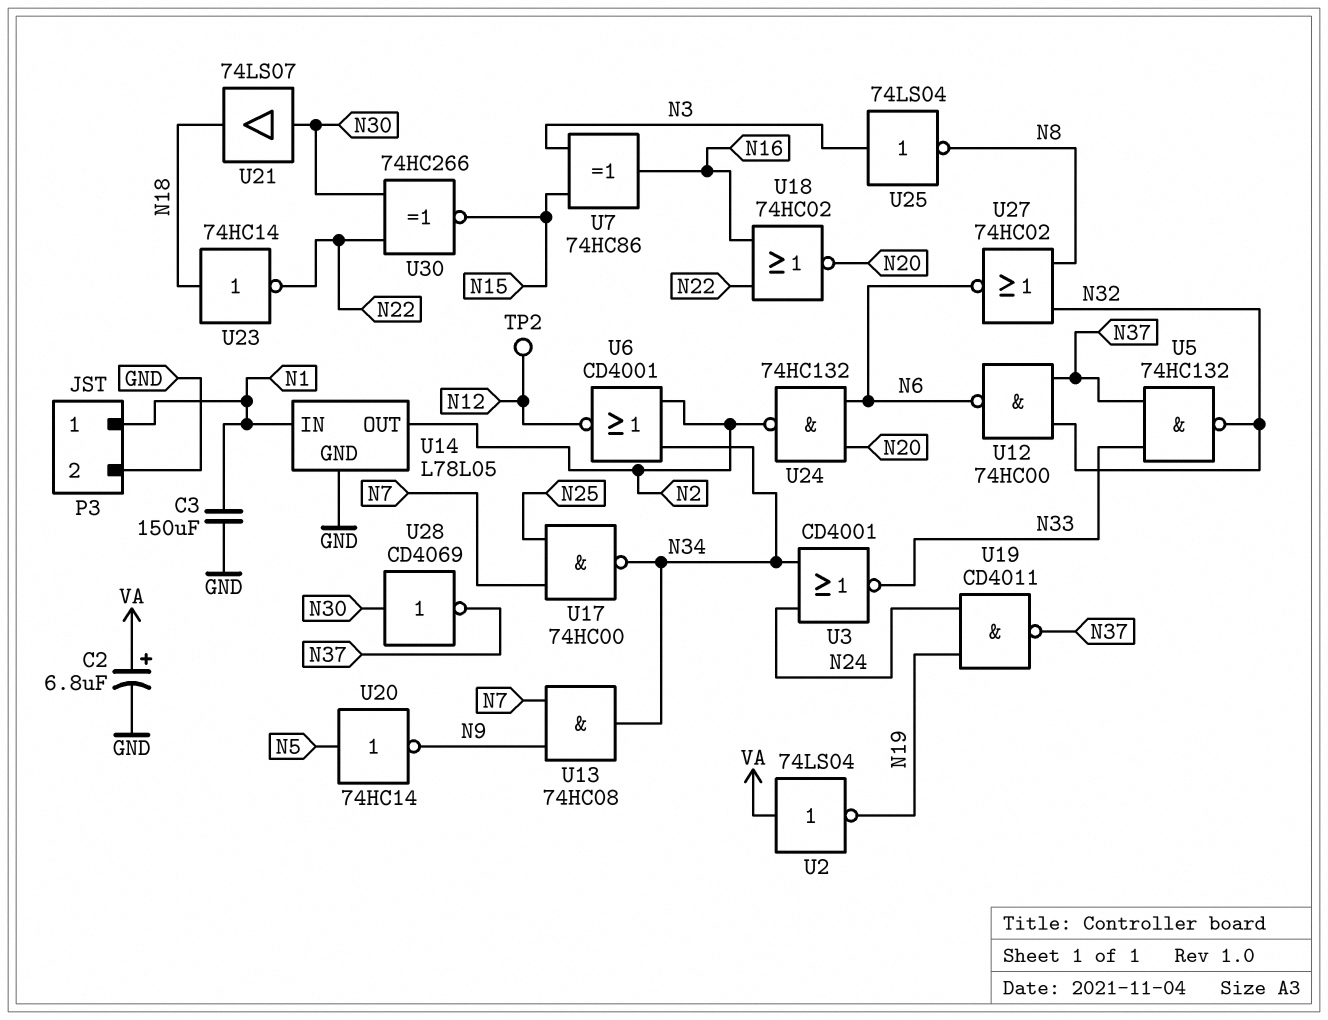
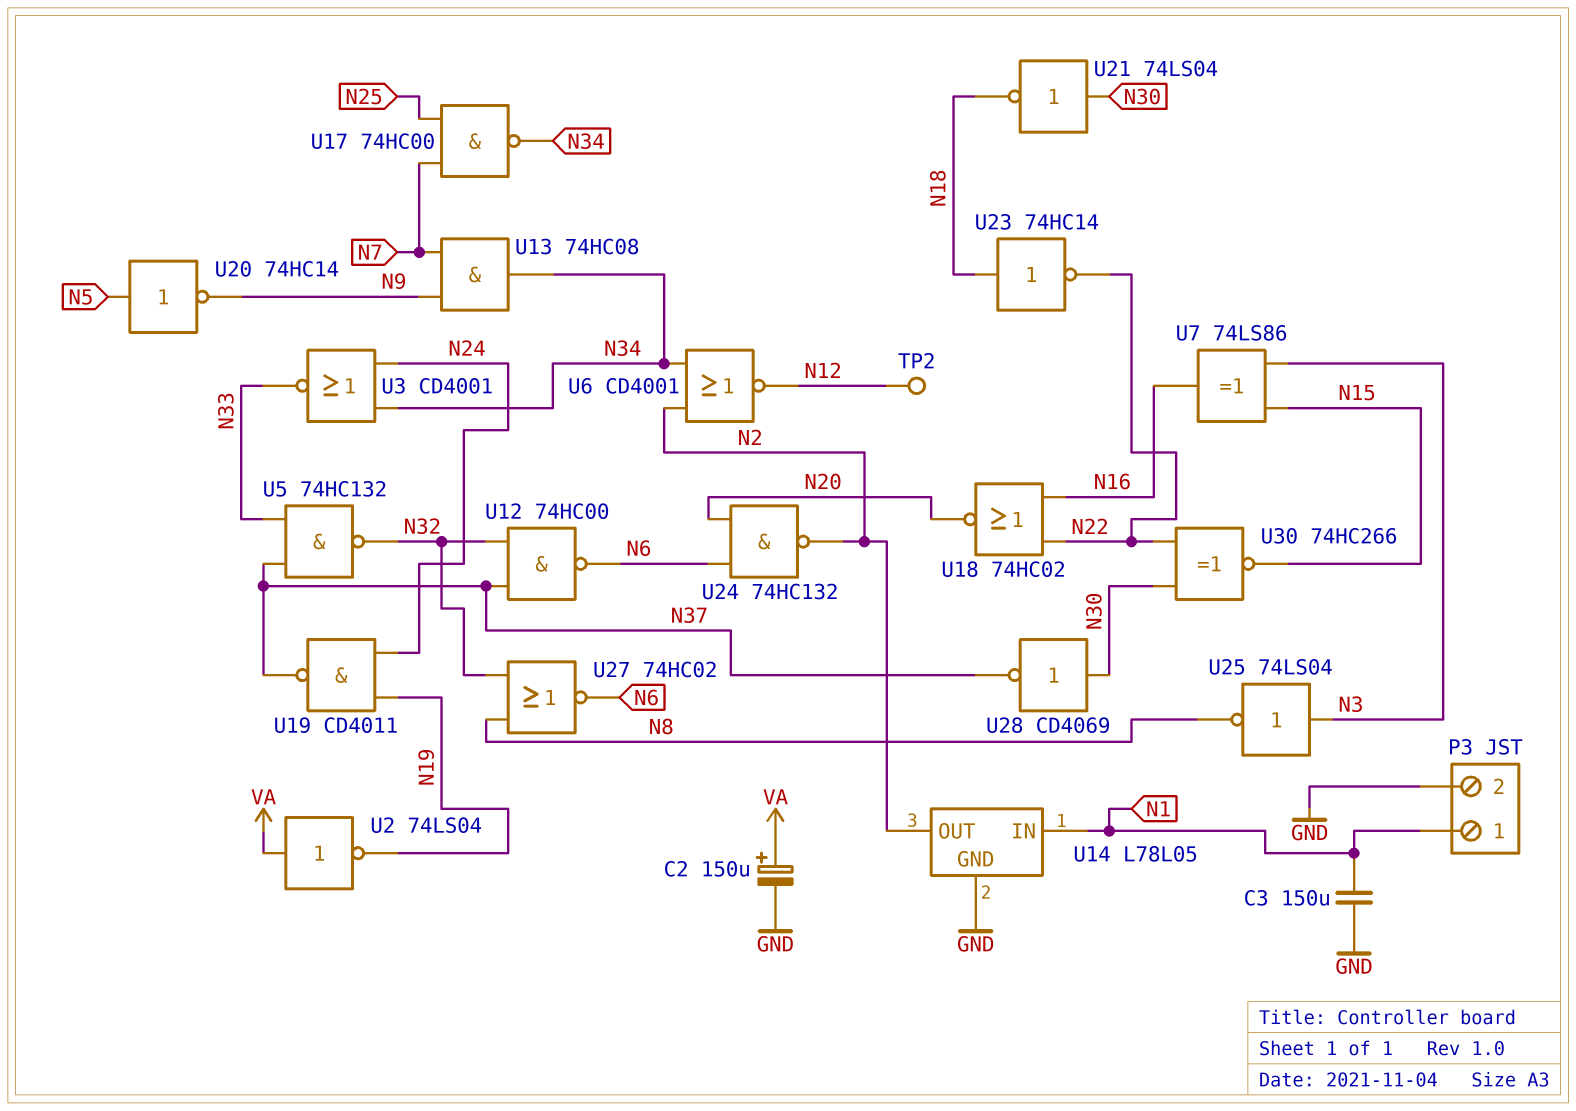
C2: 6.8uF (plus VA, minus GND) -> 150uF (plus VA, minus GND)
U7: XOR 74HC86 (in N3, in N15, out N16) -> XOR 74LS86 (in N3, in N15, out N16)
U21: buffer 74LS07 (in N30, out N18) -> NOT 74LS04 (in N30, out N18)

